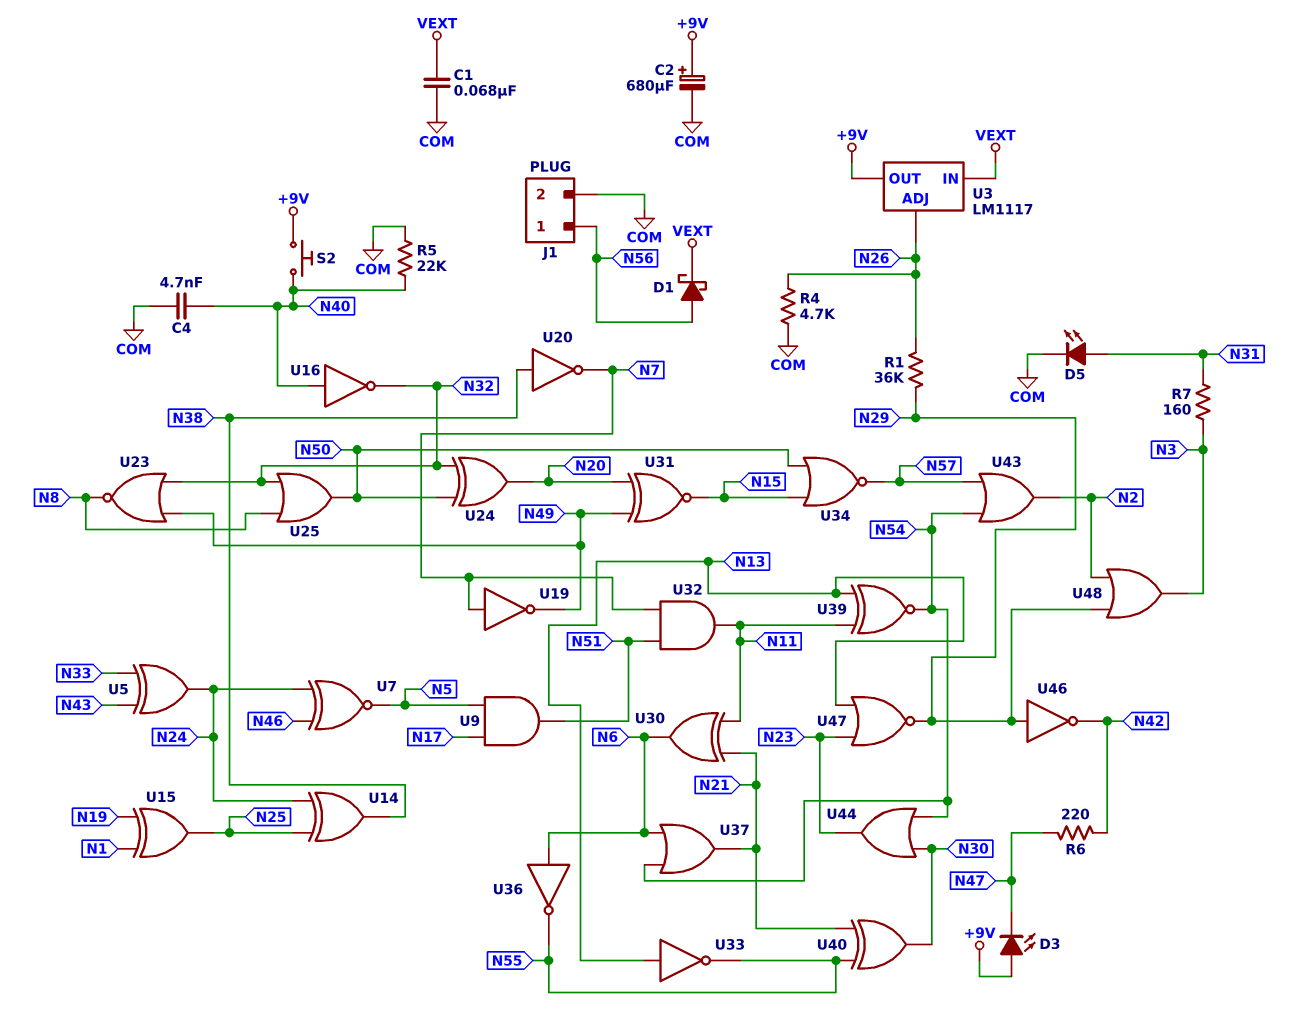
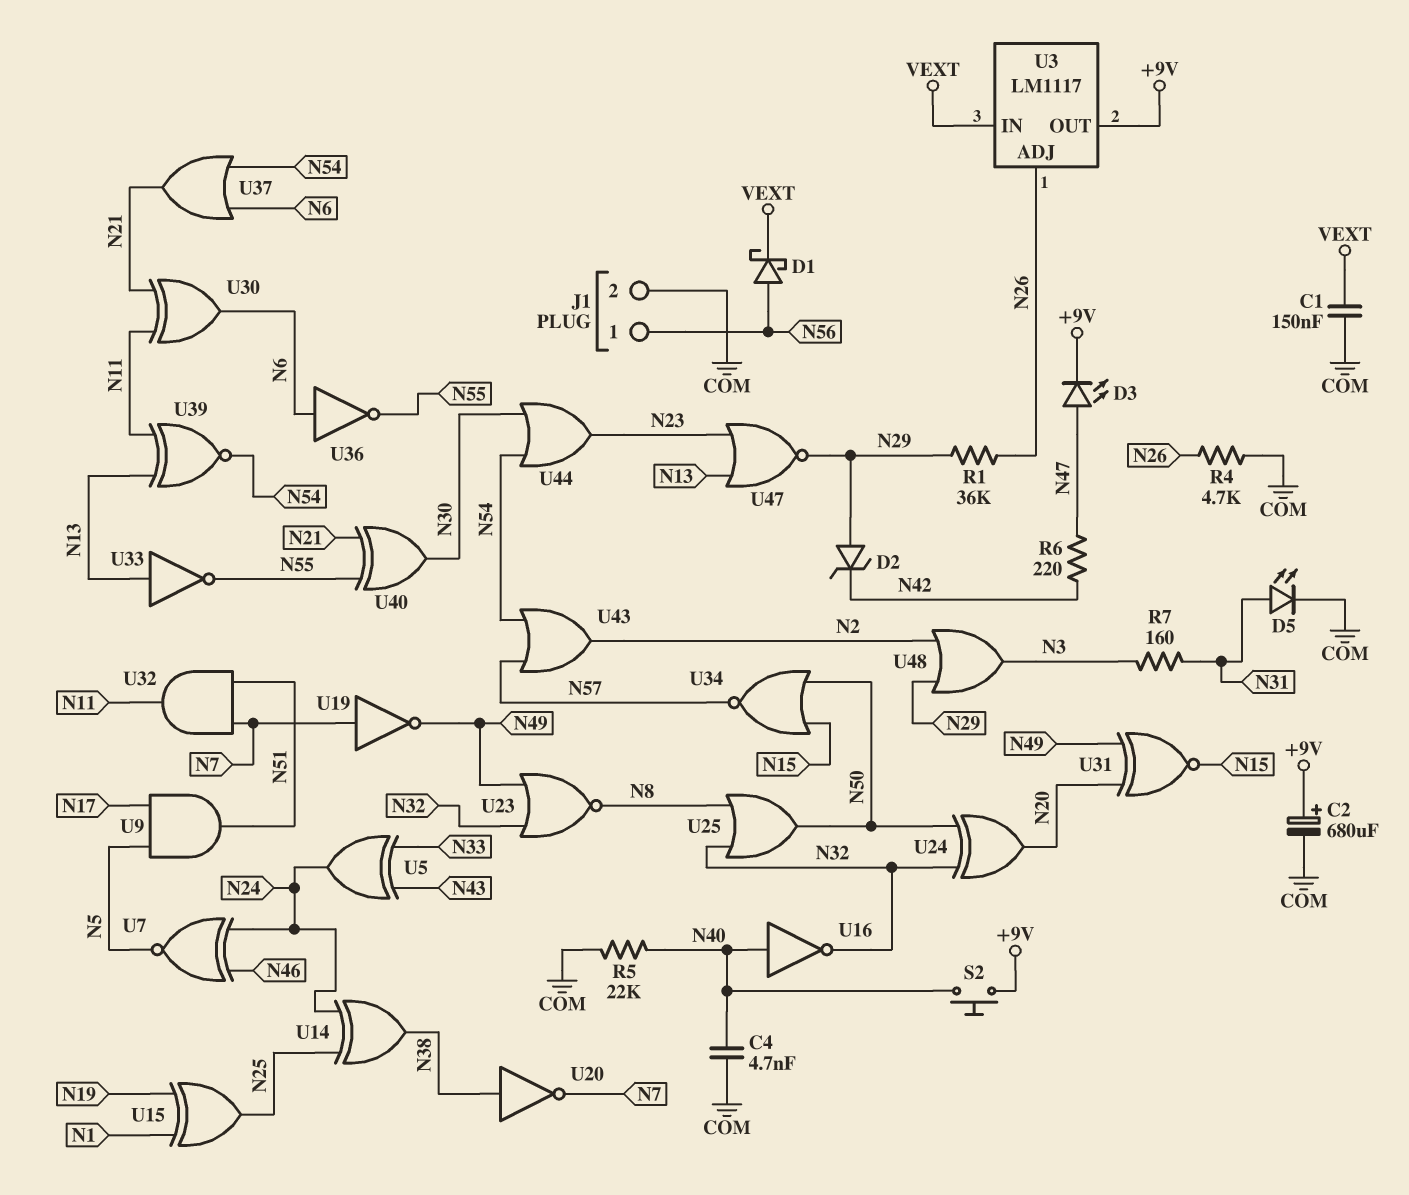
C1: 68nF (COM, VEXT) -> 150nF (COM, VEXT)
D2: none -> zener (A N29, K N42)
D3: LED (A +9V, K N47) -> LED (A N47, K +9V)
U46: NOT (in N29, out N42) -> none

